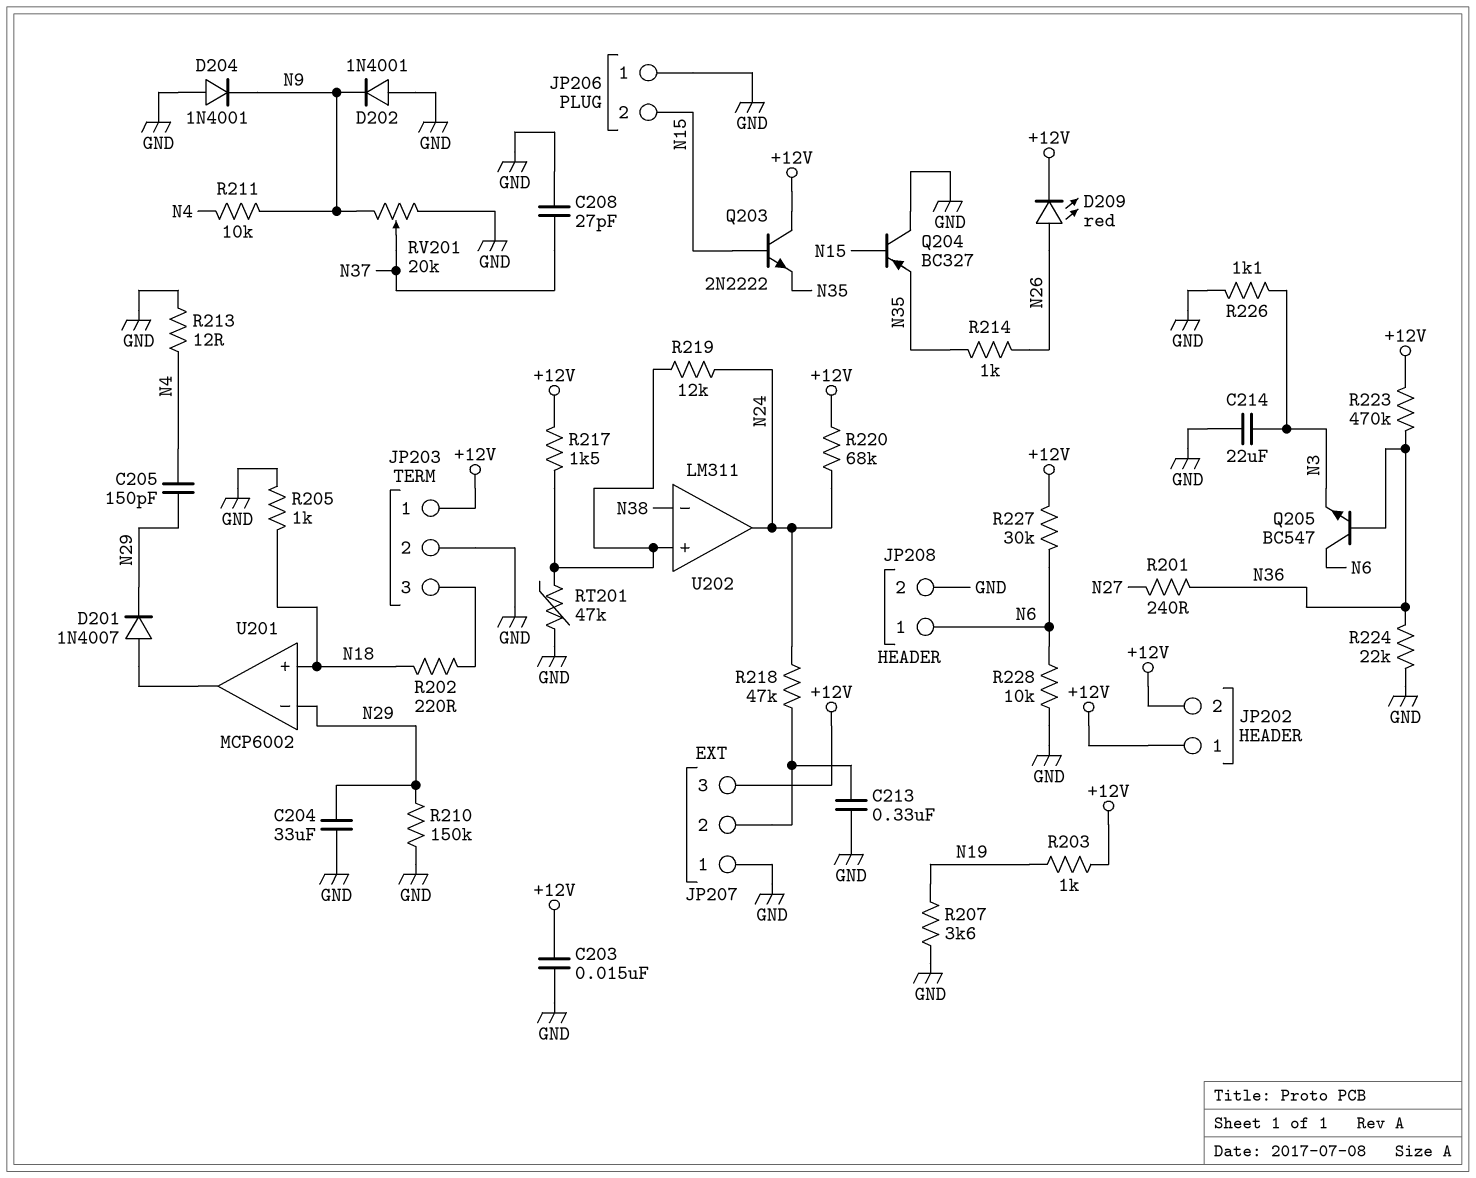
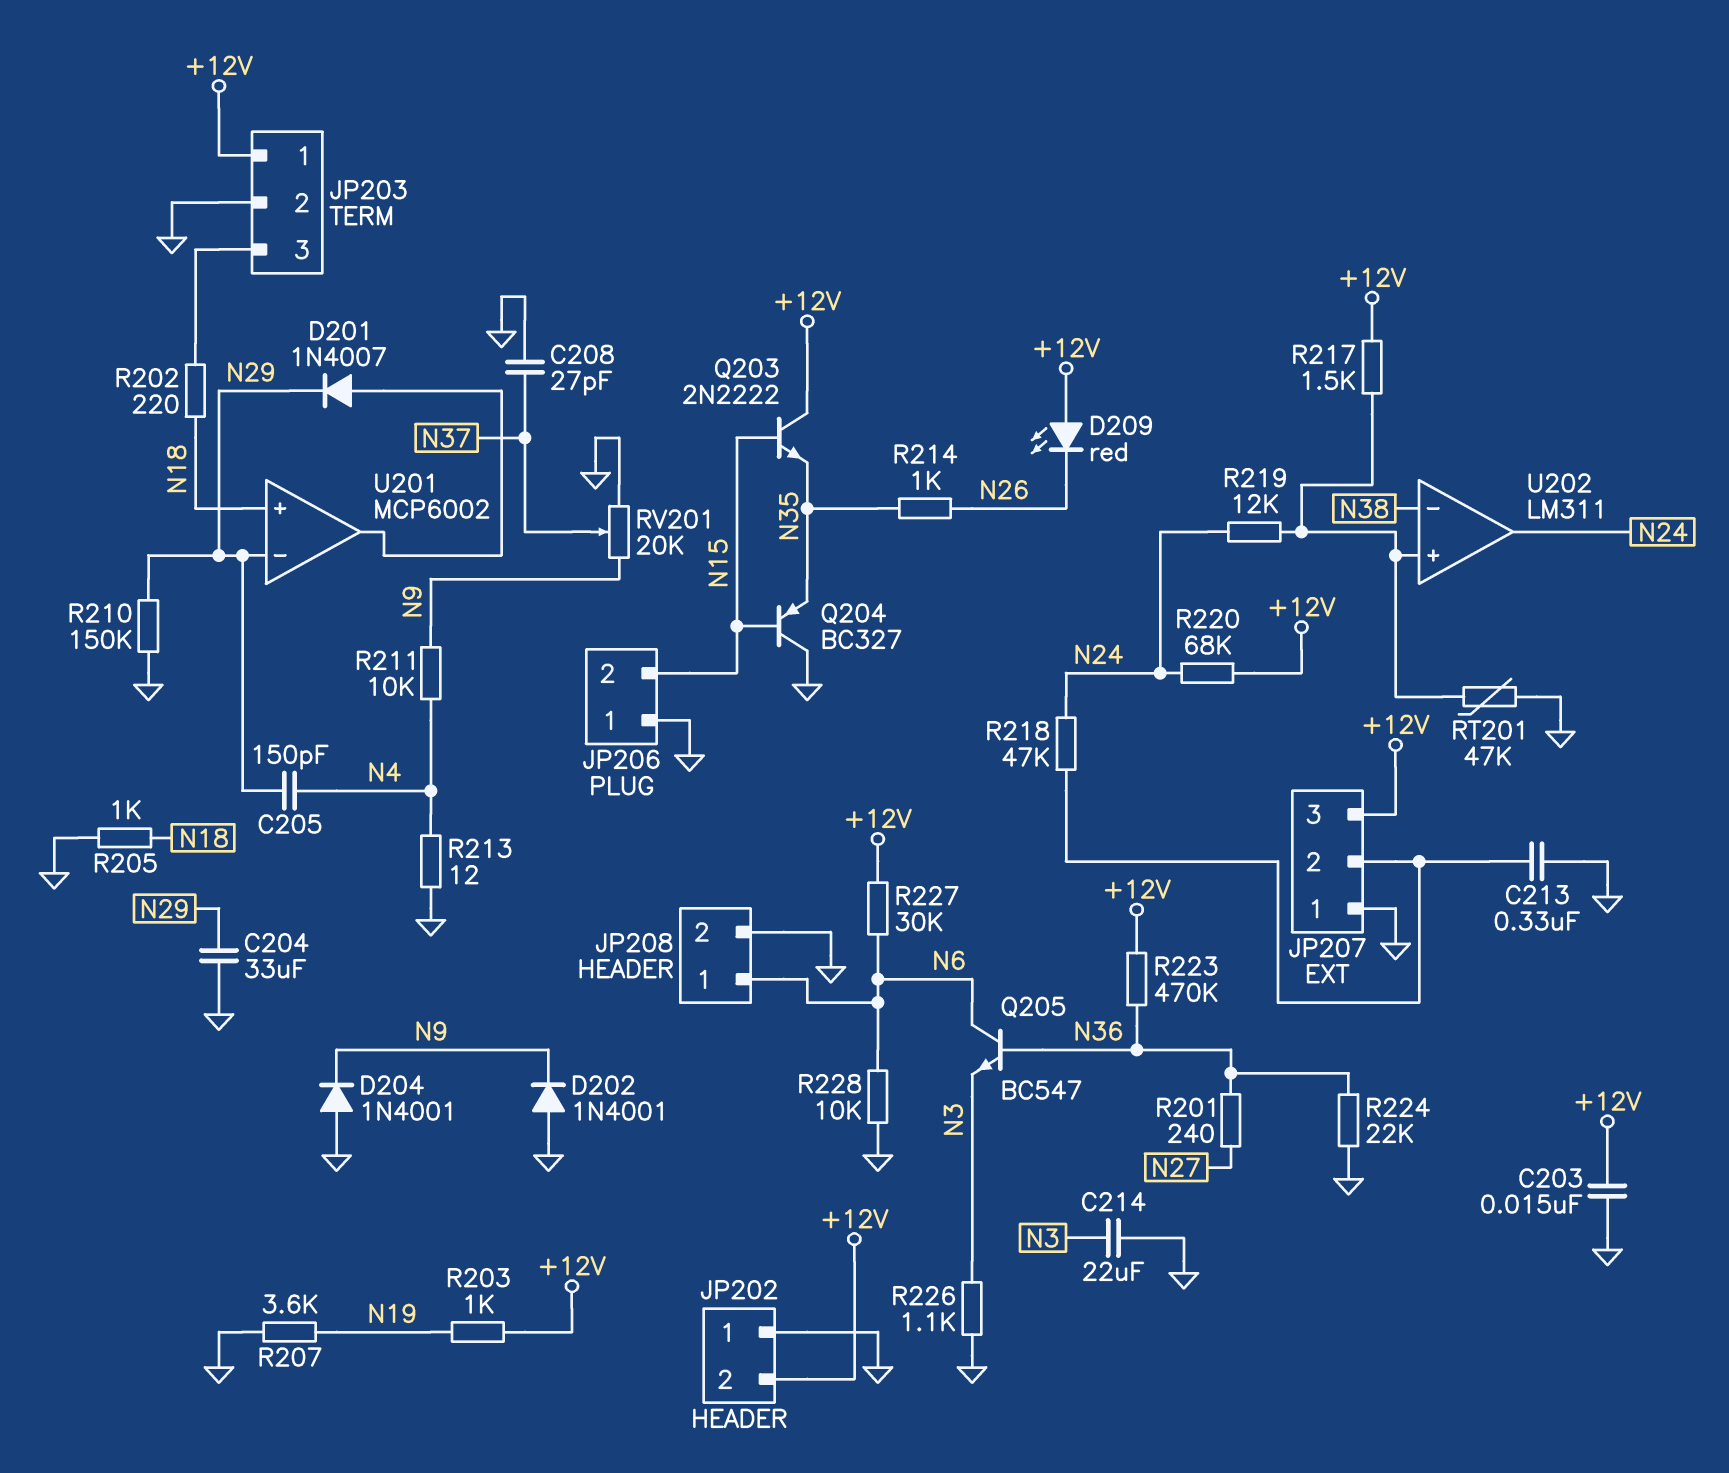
D209: LED red (A N26, K +12V) -> LED red (A +12V, K N26)
JP202 pin 1: +12V -> GND

